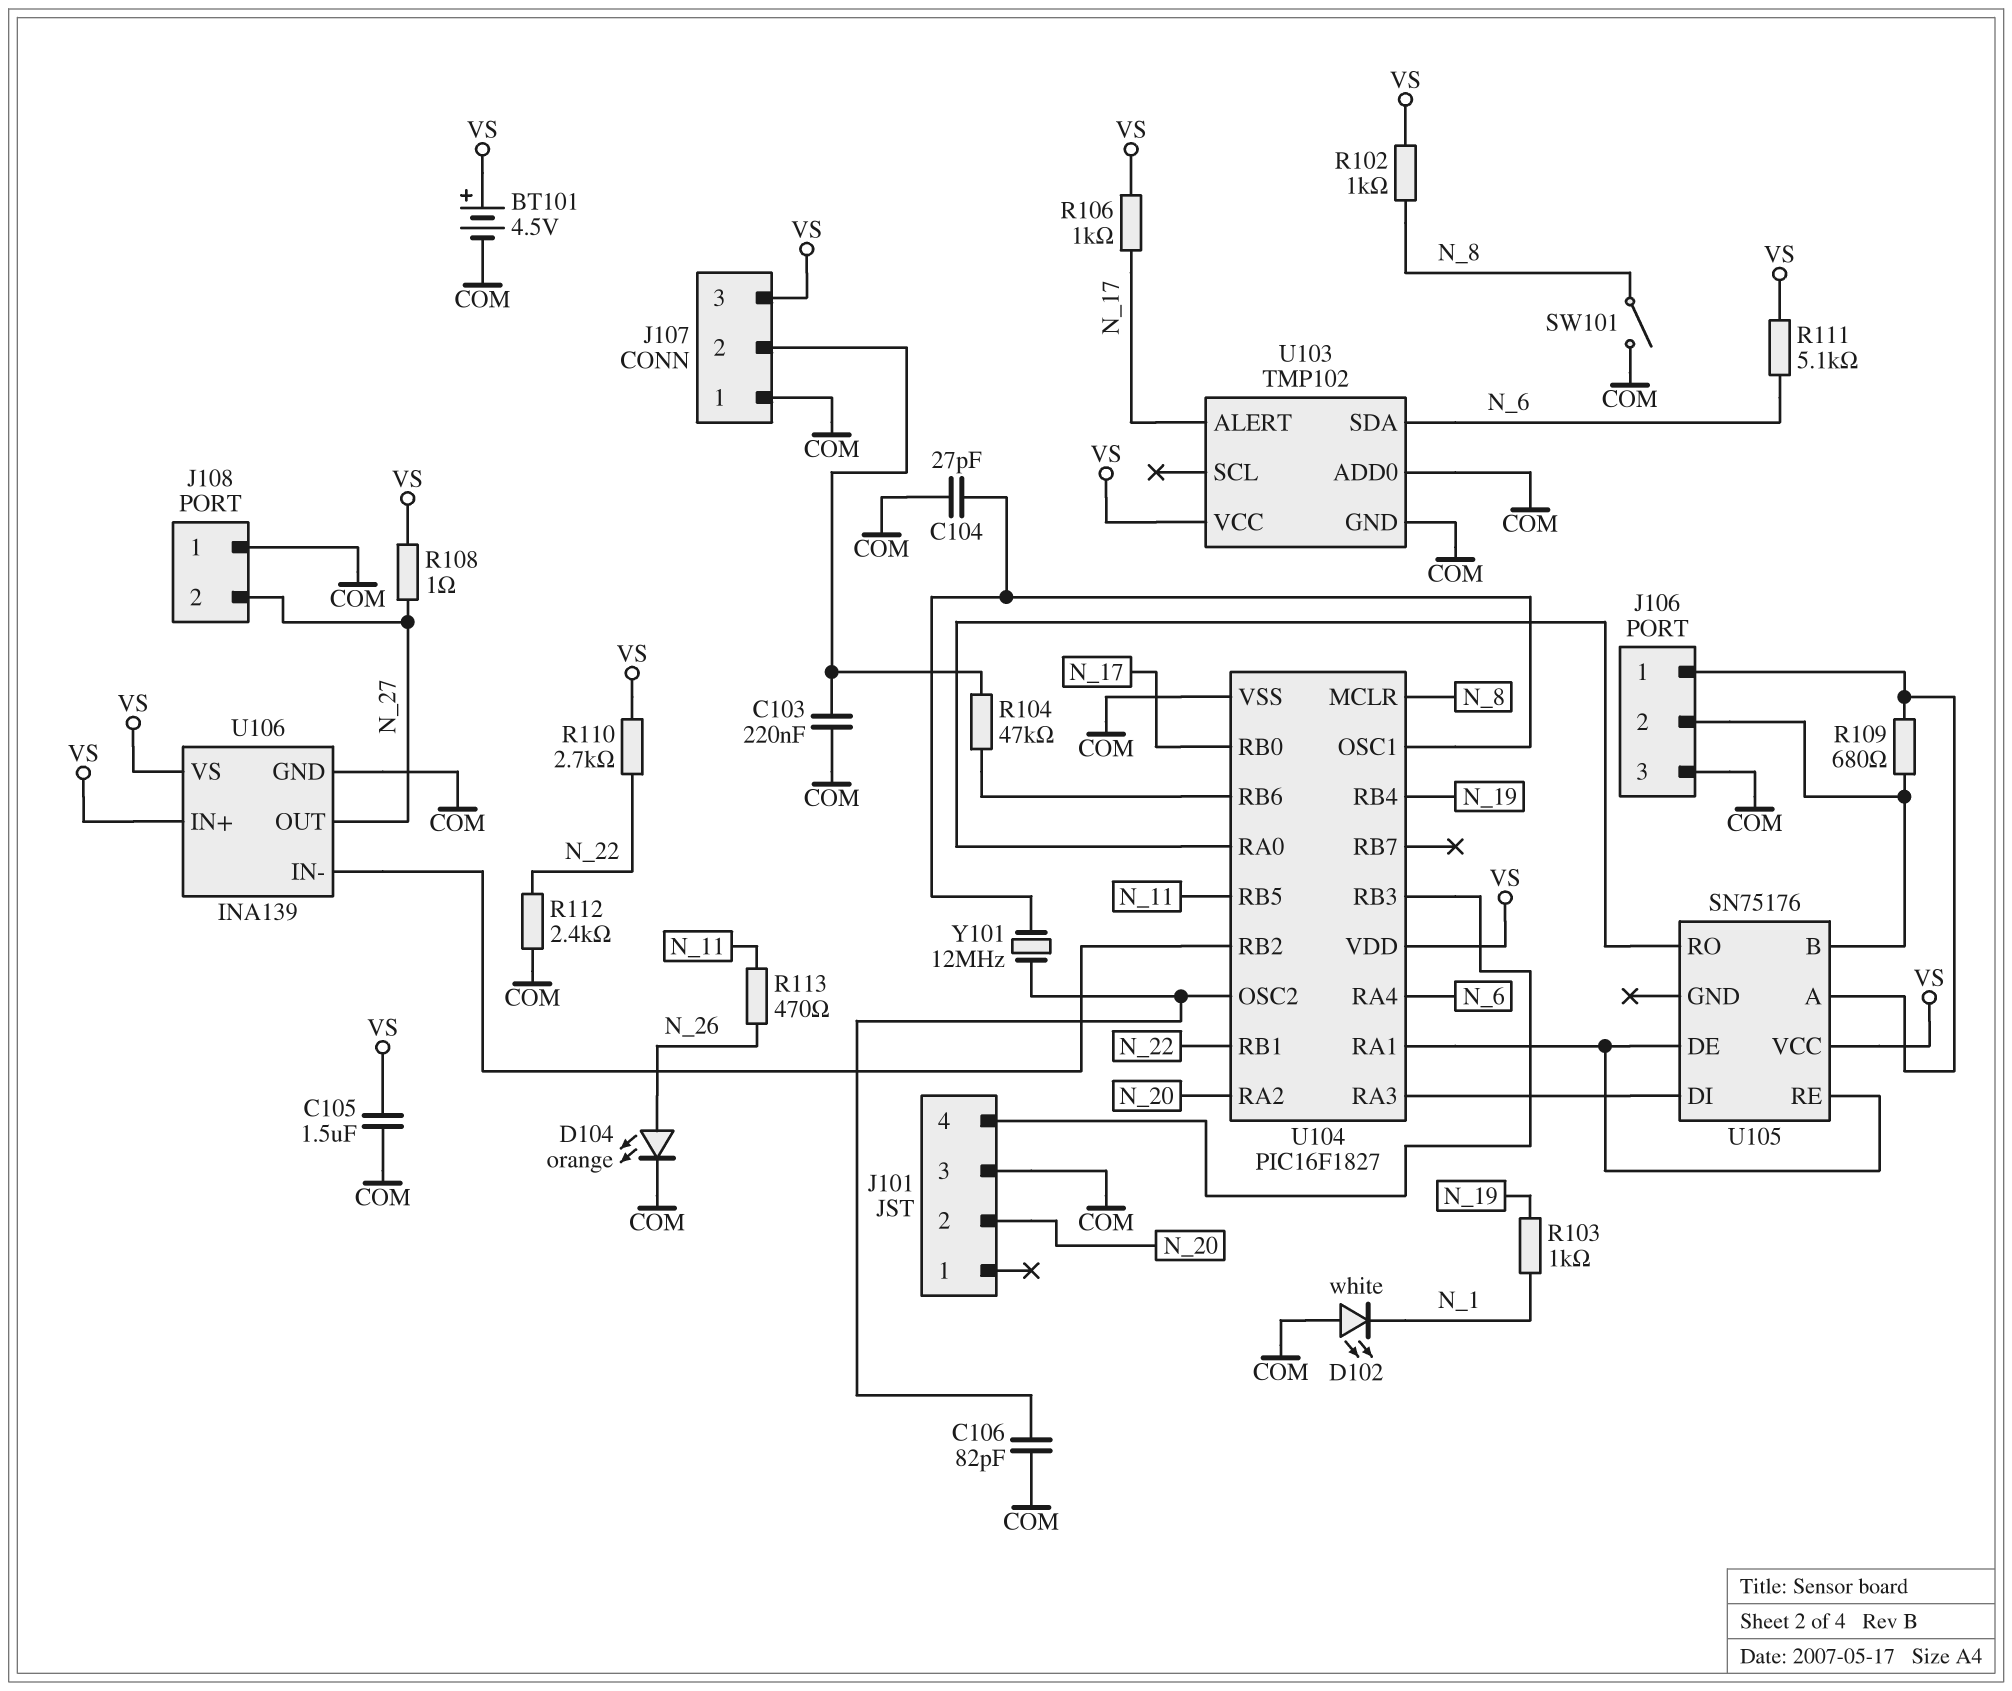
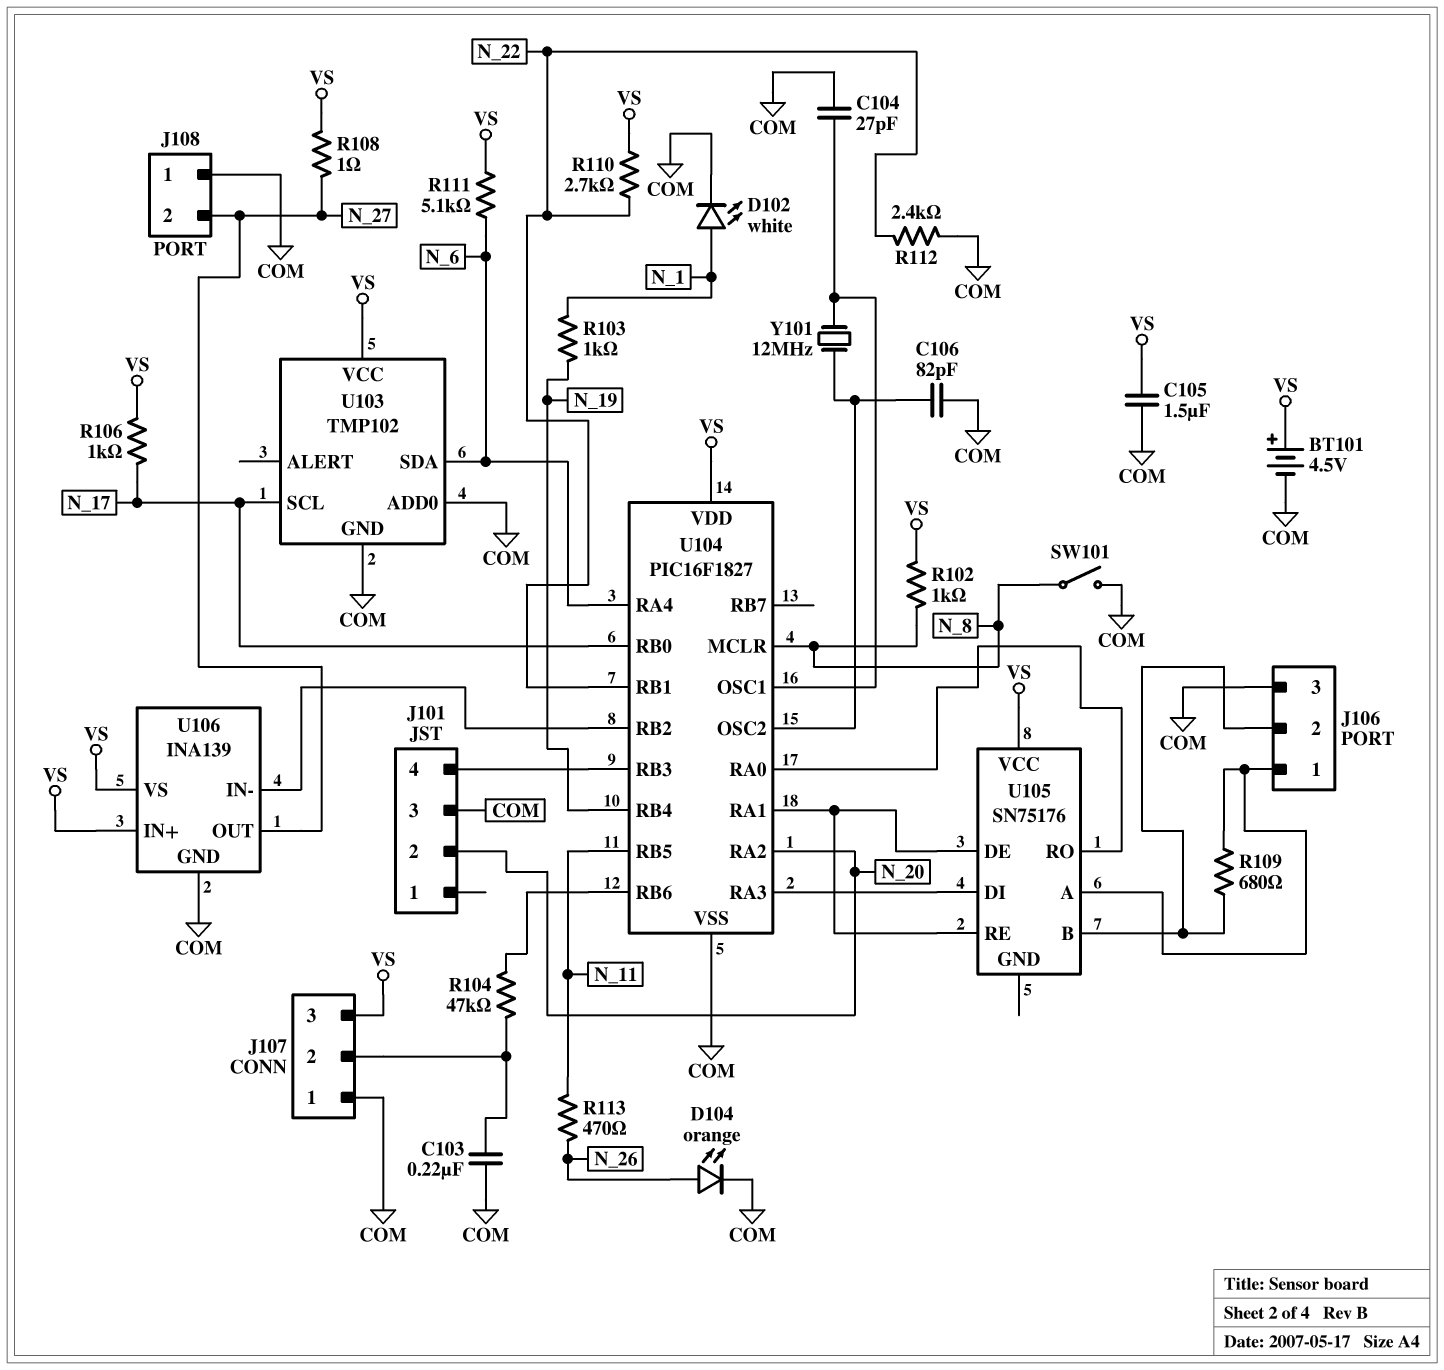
D102: LED white (A COM, K N_1) -> LED white (A N_1, K COM)
U103 pin ALERT: N_17 -> none
U103 pin SCL: none -> N_17

